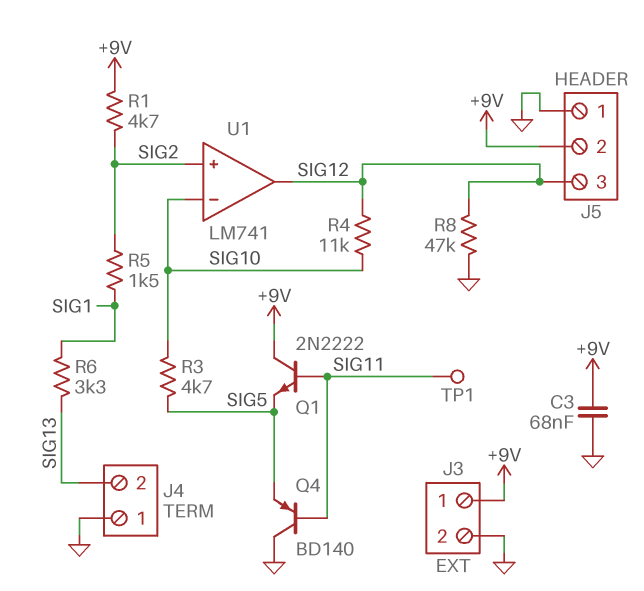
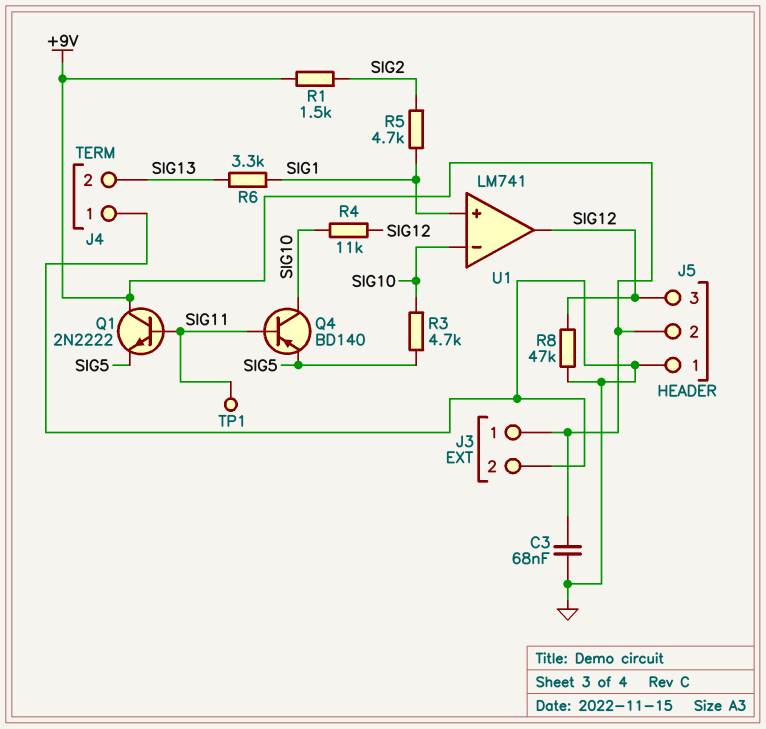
Q4: PNP BD140 (B SIG11, C GND, E SIG5) -> PNP BD140 (B SIG11, C SIG10, E SIG5)
R1: 4.7k (+9V, SIG2) -> 1.5k (+9V, SIG2)
R5: 1.5k (SIG1, SIG2) -> 4.7k (SIG1, SIG2)
U1 pin in+: SIG2 -> SIG1

